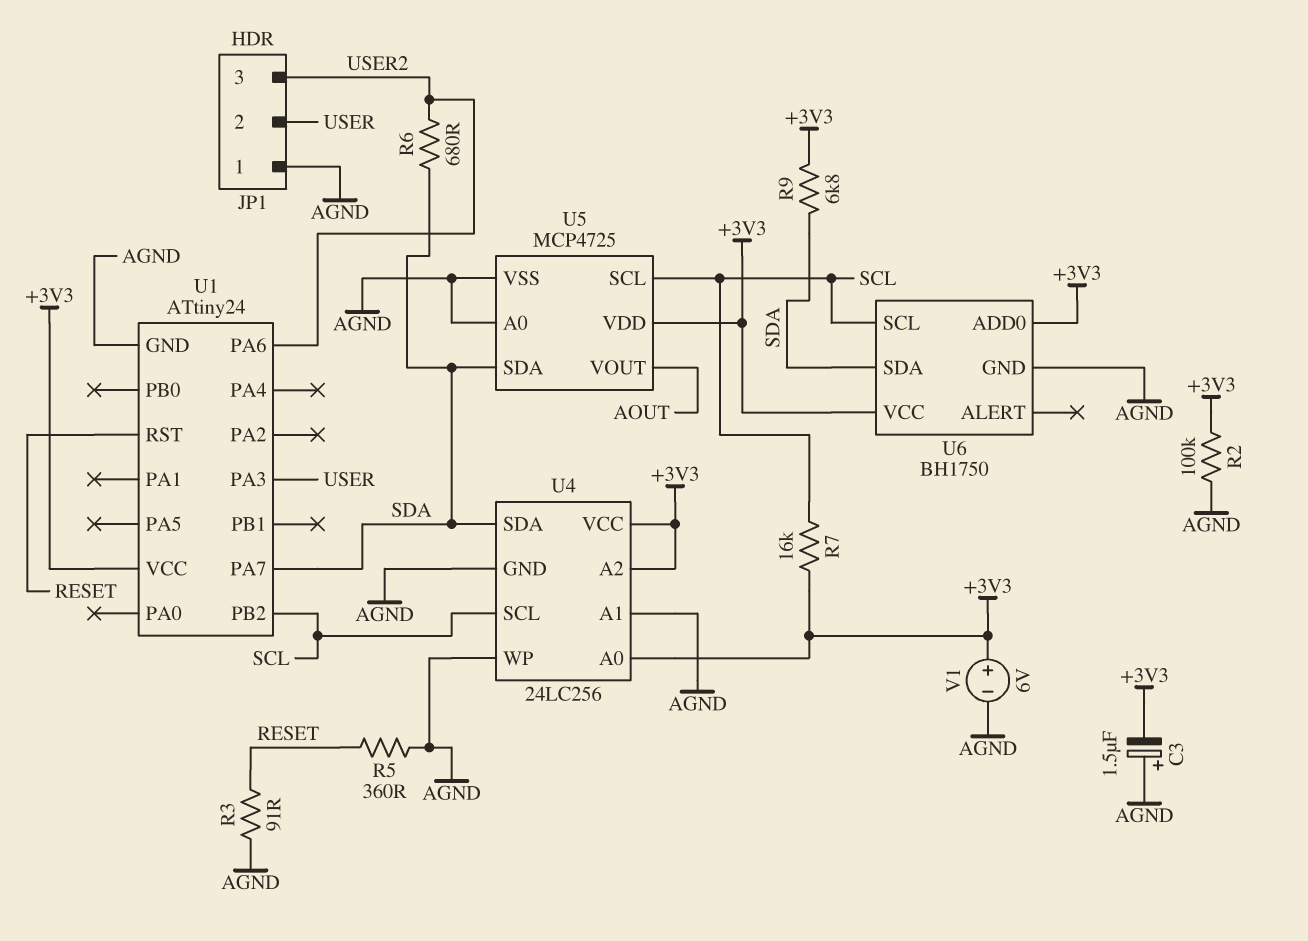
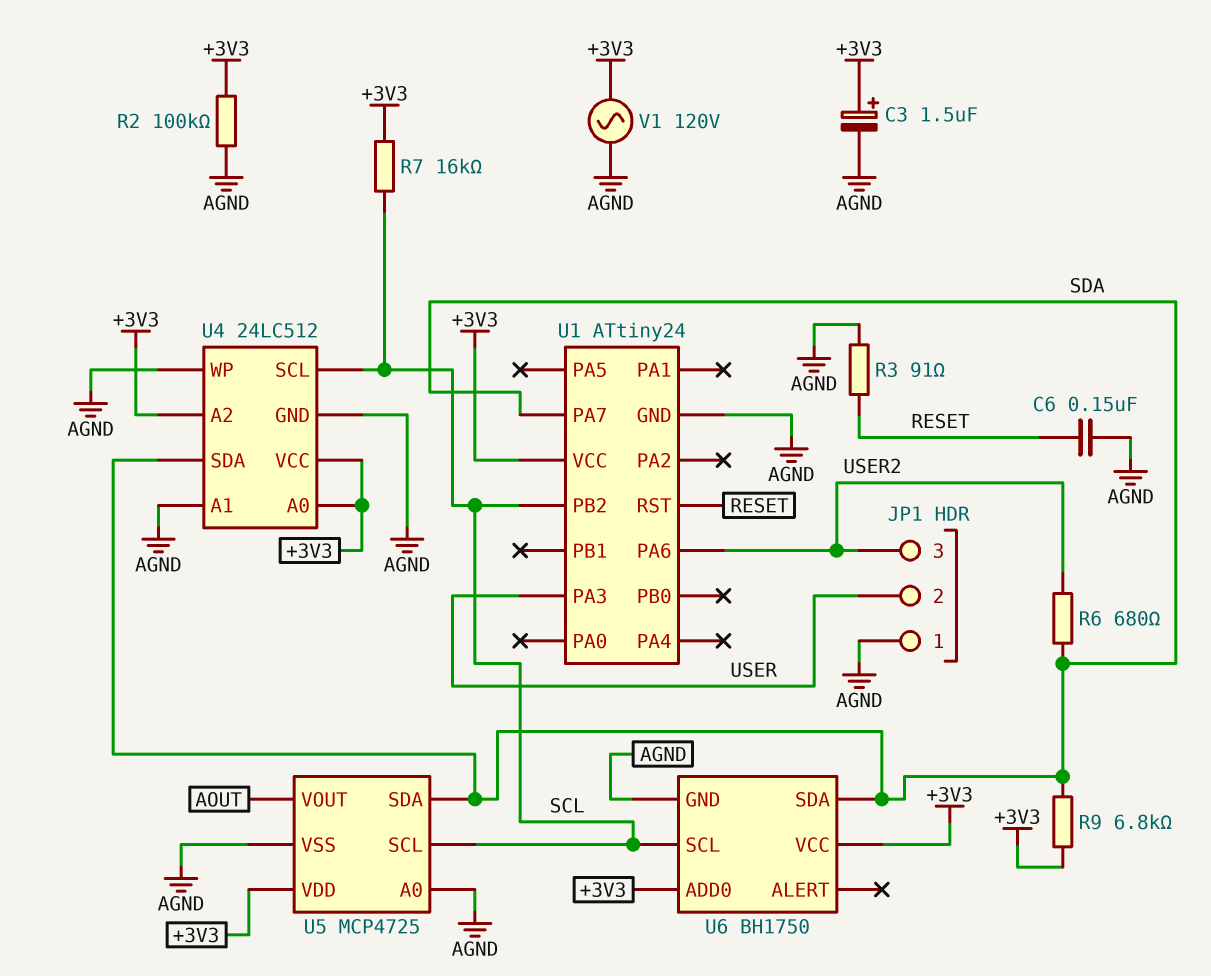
C3: 1.5uF (plus AGND, minus +3V3) -> 1.5uF (plus +3V3, minus AGND)
C6: none -> 150nF (AGND, RESET)
R5: 360 (AGND, RESET) -> none
U4: 24LC256 -> 24LC512
V1: 6V (plus +3V3, minus AGND) -> AC 120V (+3V3, AGND)

